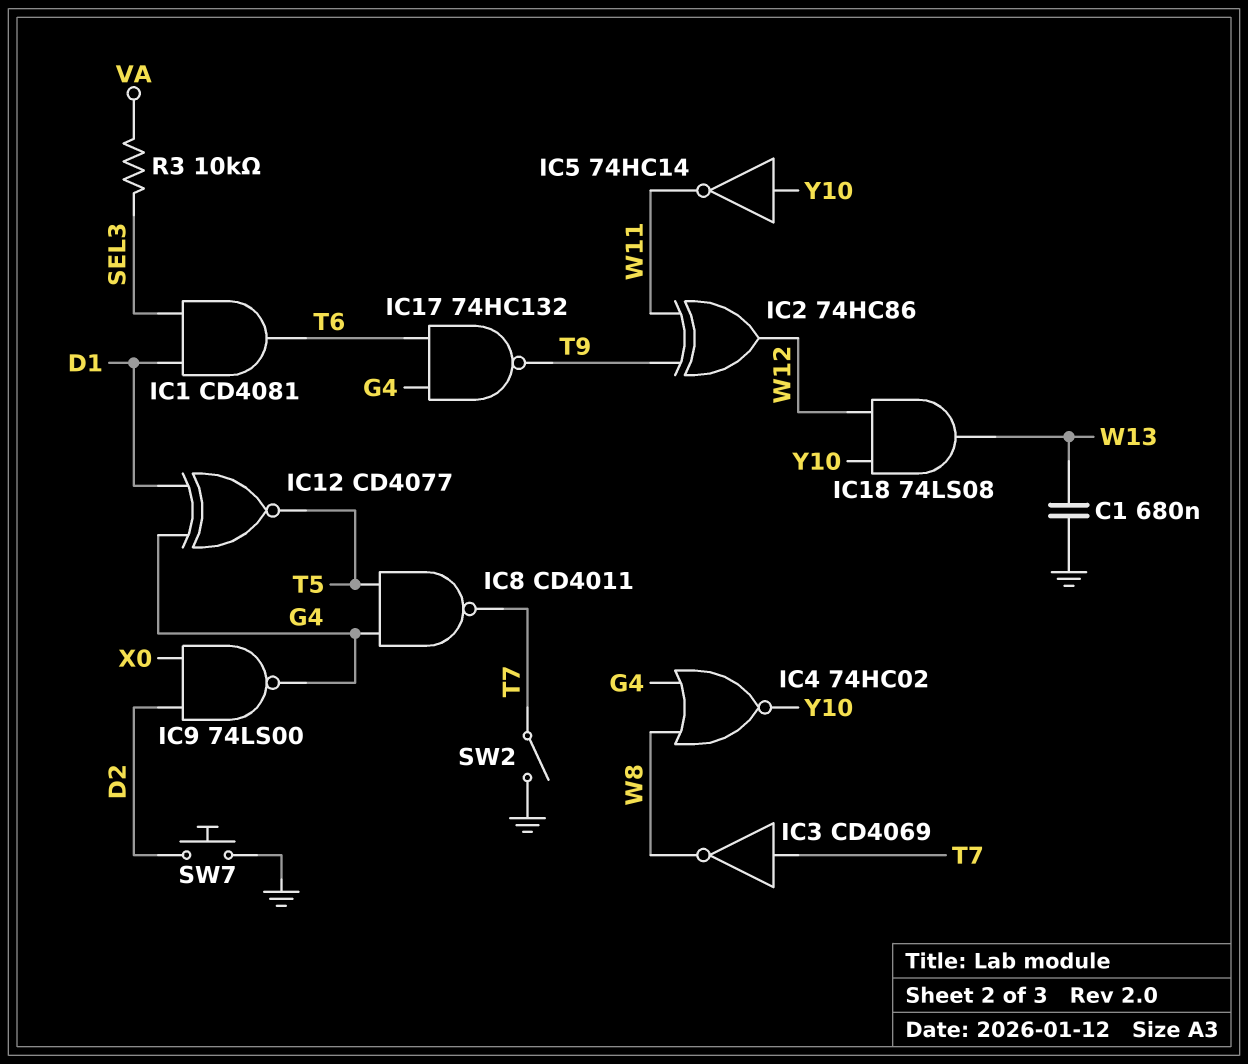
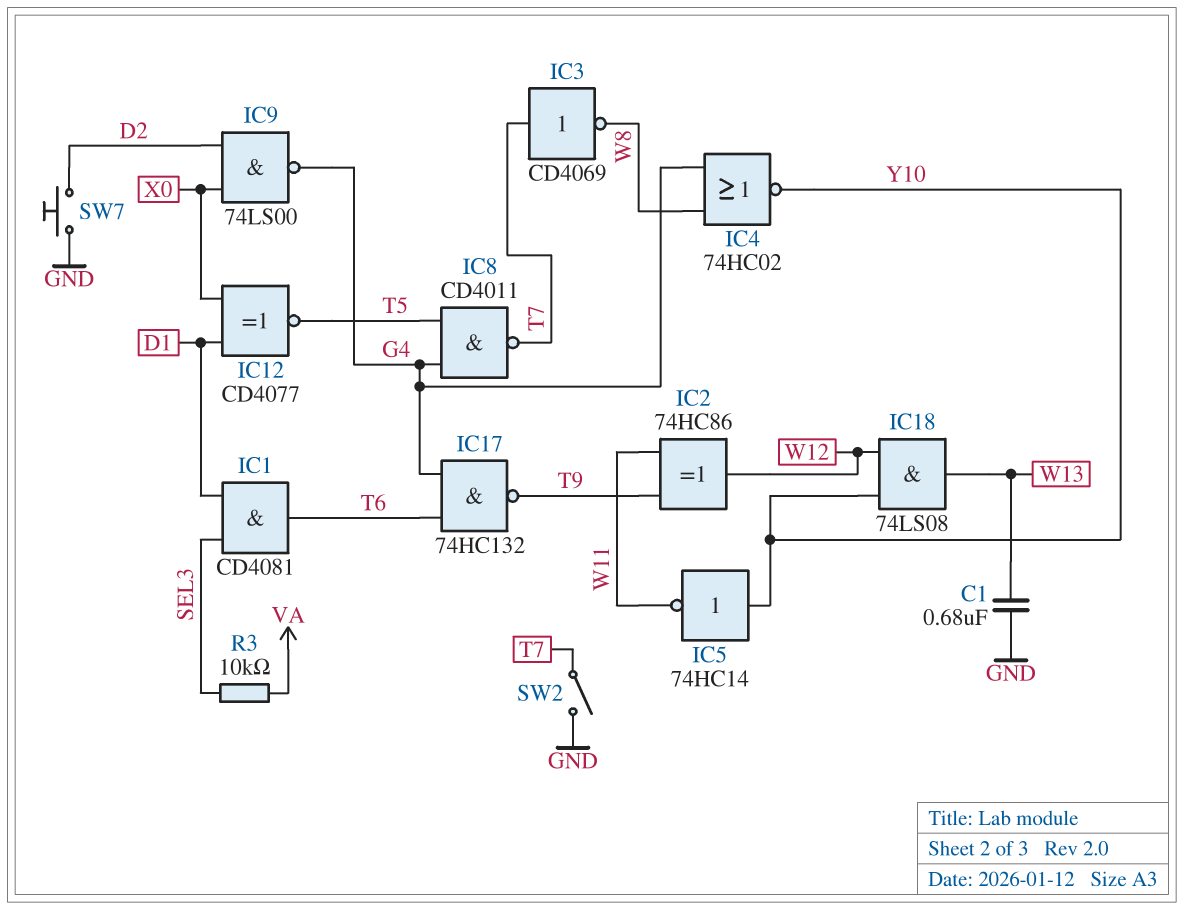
IC12: XNOR CD4077 (in D1, in G4, out T5) -> XNOR CD4077 (in D1, in X0, out T5)

